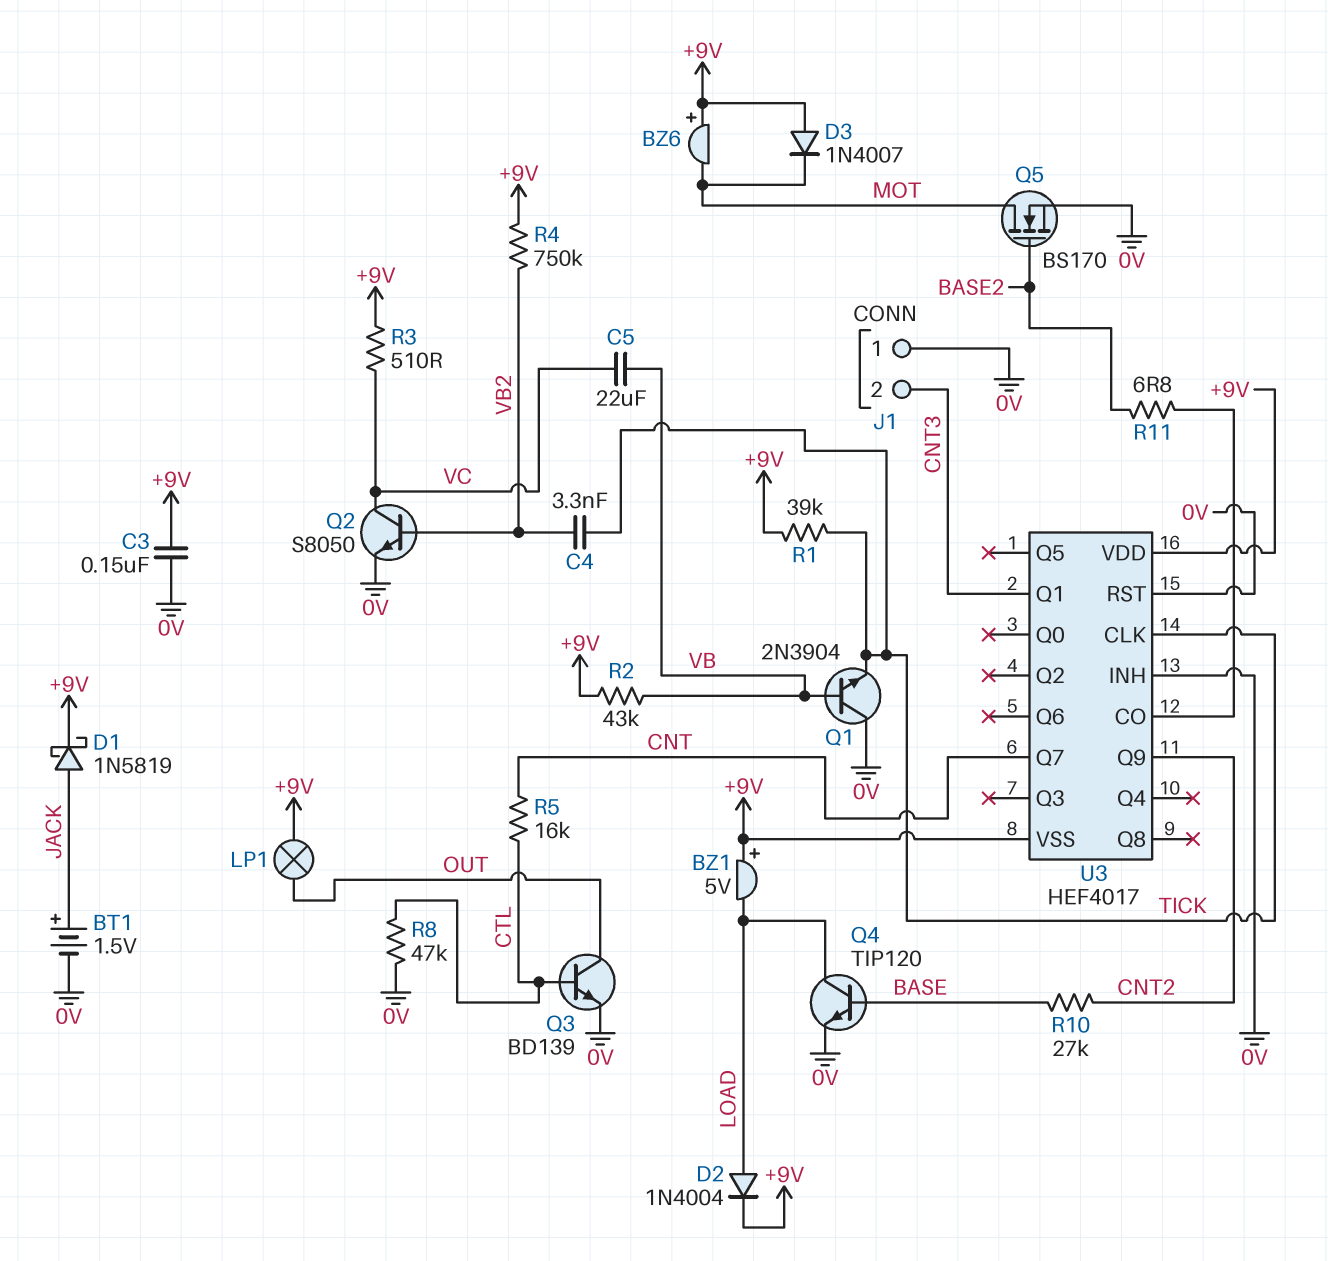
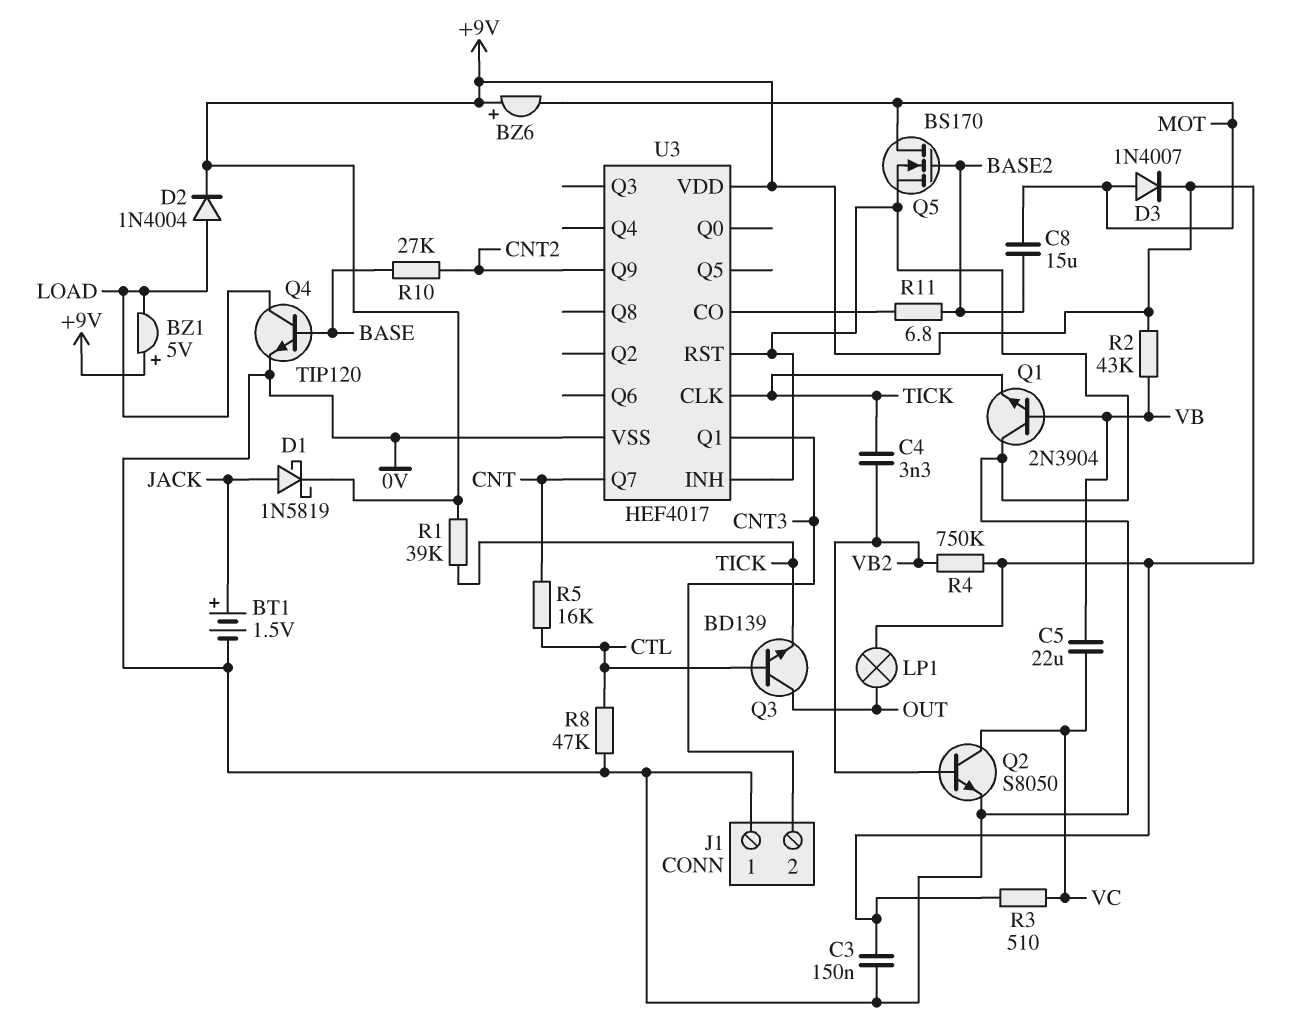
C8: none -> 15uF (BASE2, MOT)
D3: diode 1N4007 (A +9V, K MOT) -> diode 1N4007 (A MOT, K +9V)
Q3: NPN BD139 (B CTL, C OUT, E 0V) -> NPN BD139 (B CTL, C OUT, E TICK)
U3 pin VSS: +9V -> 0V

